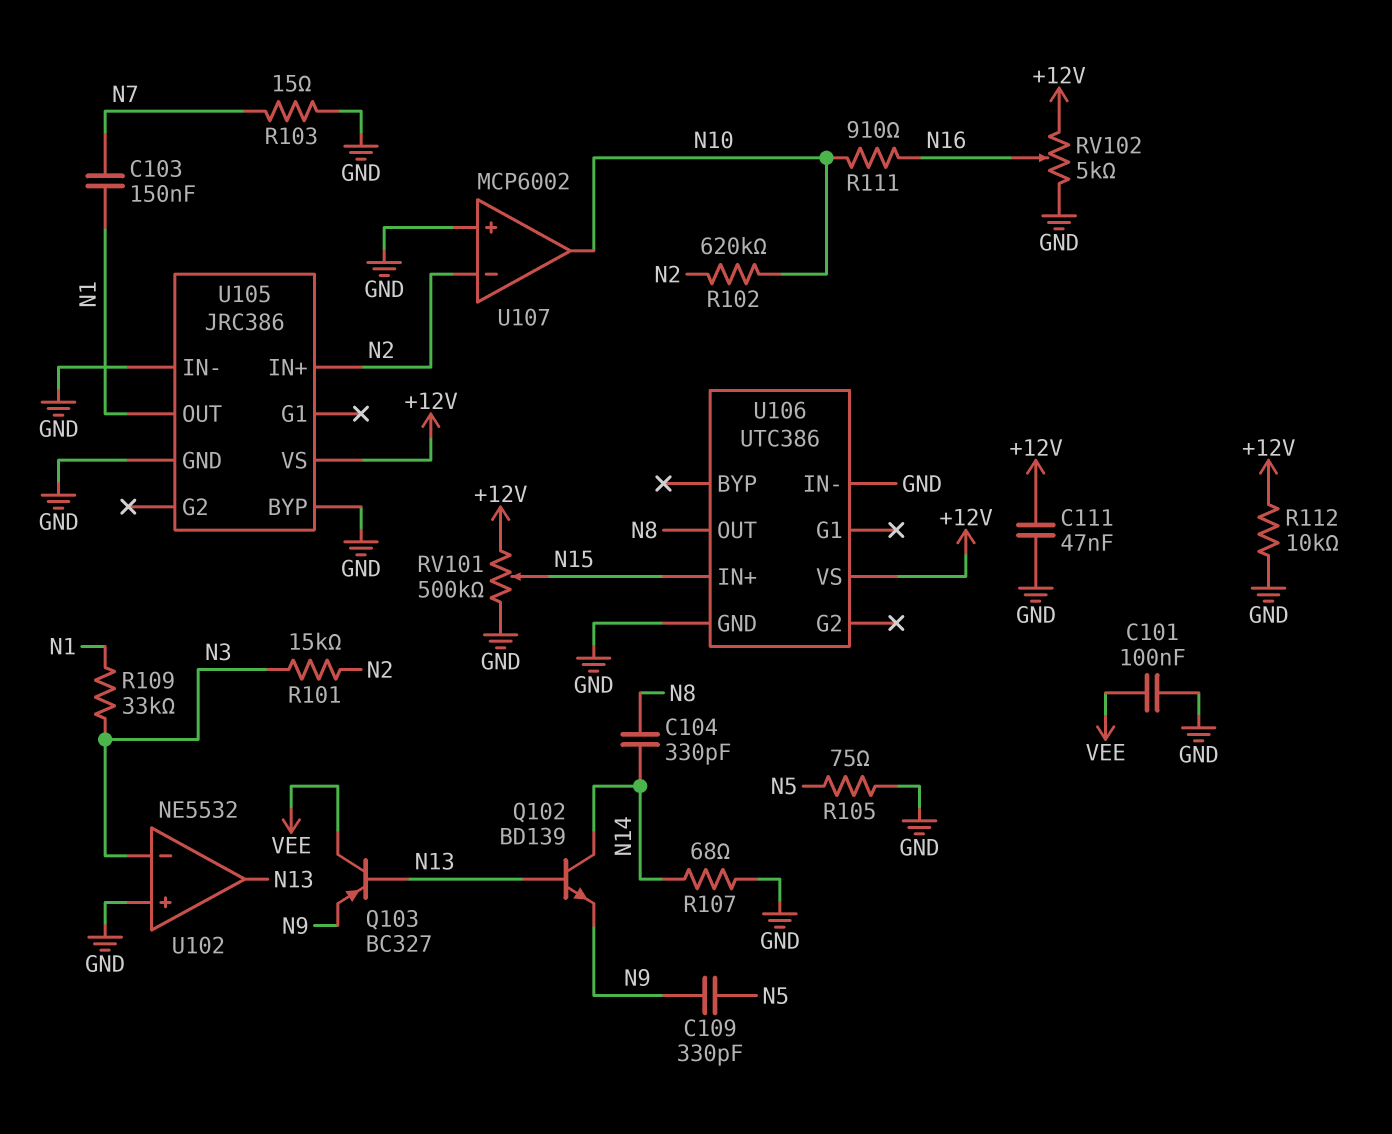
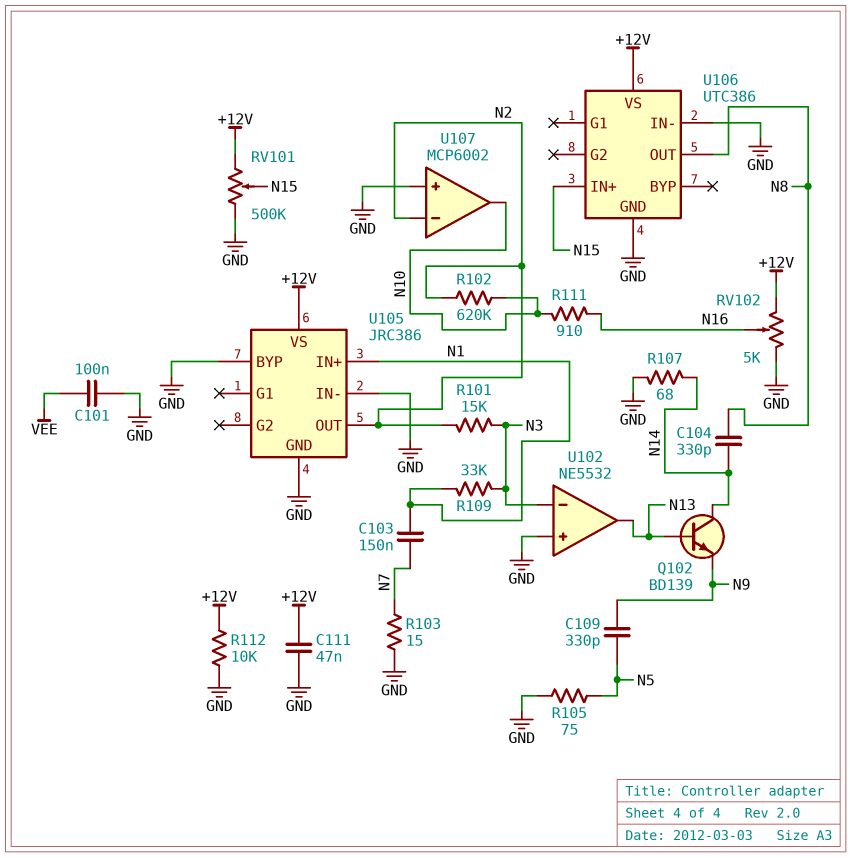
Q103: PNP BC327 (B N13, C VEE, E N9) -> none
U105 pin IN+: N2 -> N1
U105 pin OUT: N1 -> N2

